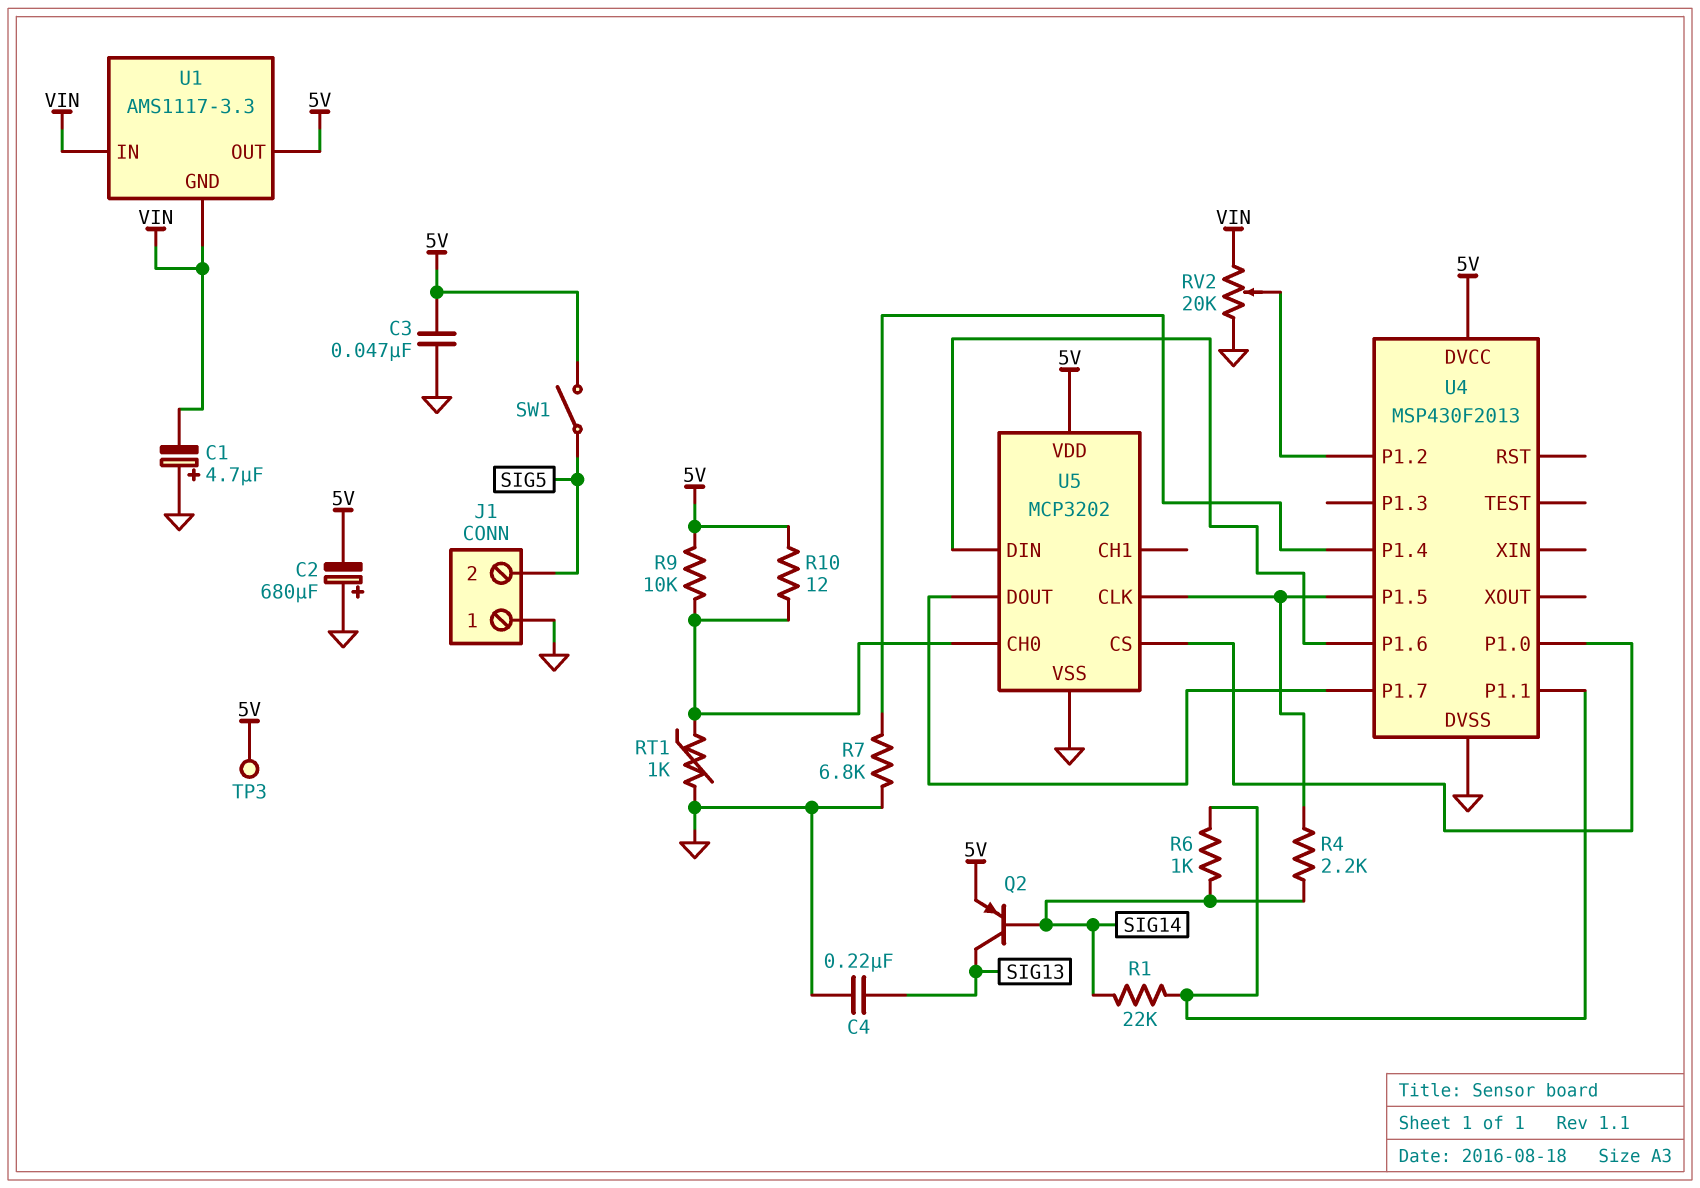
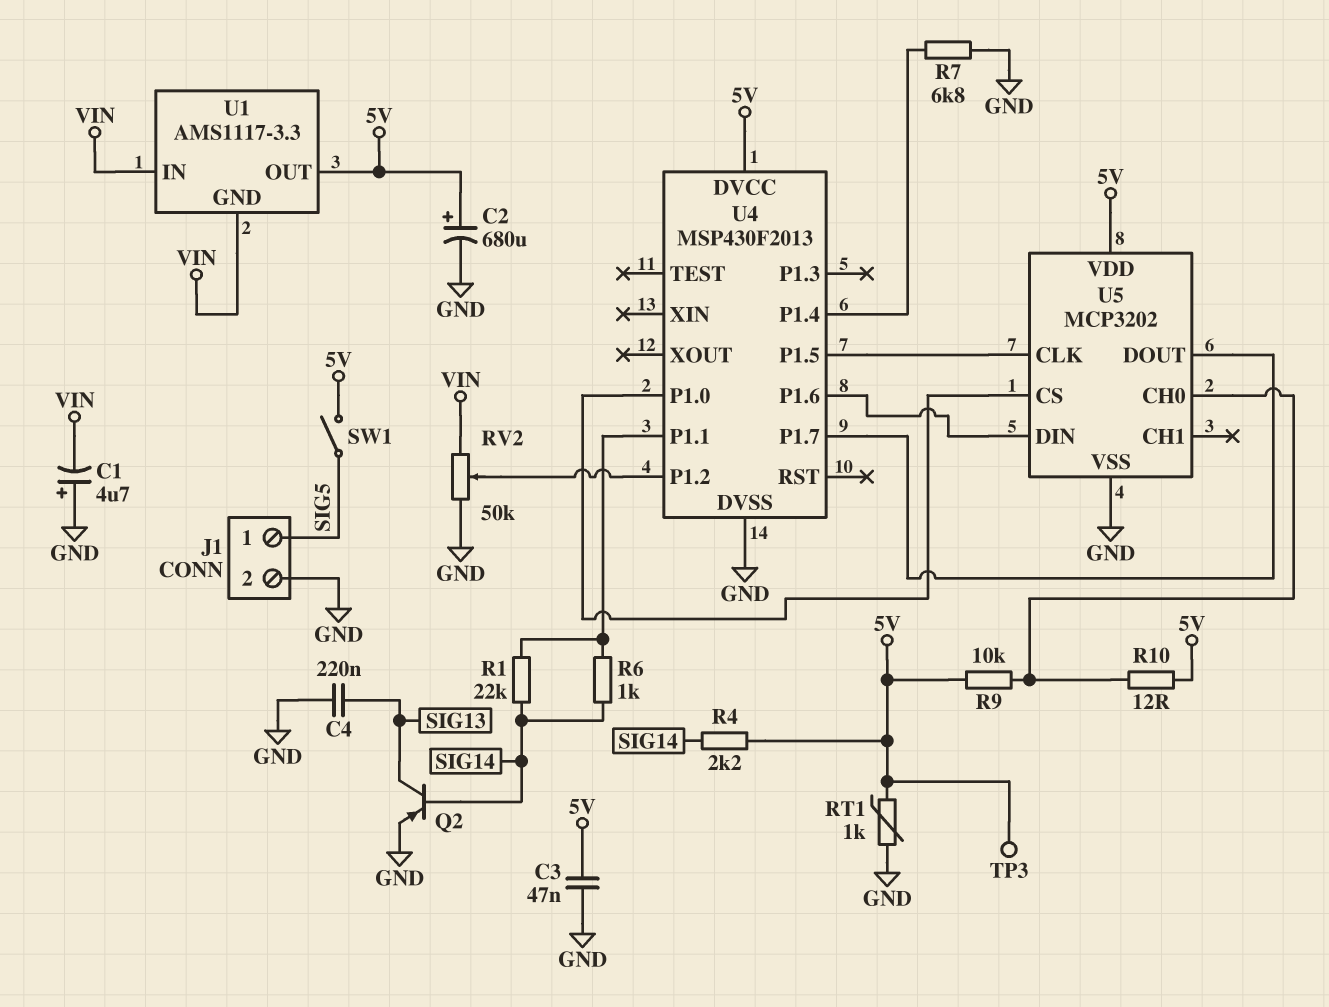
C2: 680uF (plus GND, minus 5V) -> 680uF (plus 5V, minus GND)
J1 pin 1: GND -> SIG5
J1 pin 2: SIG5 -> GND
Q2: PNP (B SIG14, C SIG13, E 5V) -> PNP (B SIG14, C SIG13, E GND)
R4: 2.2k (SIG14, U4/P1.5) -> 2.2k (5V, SIG14)
RT1: 1k (GND, U5/CH0) -> 1k (5V, GND)
RV2: 20k (GND, VIN, wiper U4/P1.2) -> 50k (GND, VIN, wiper U4/P1.2)

